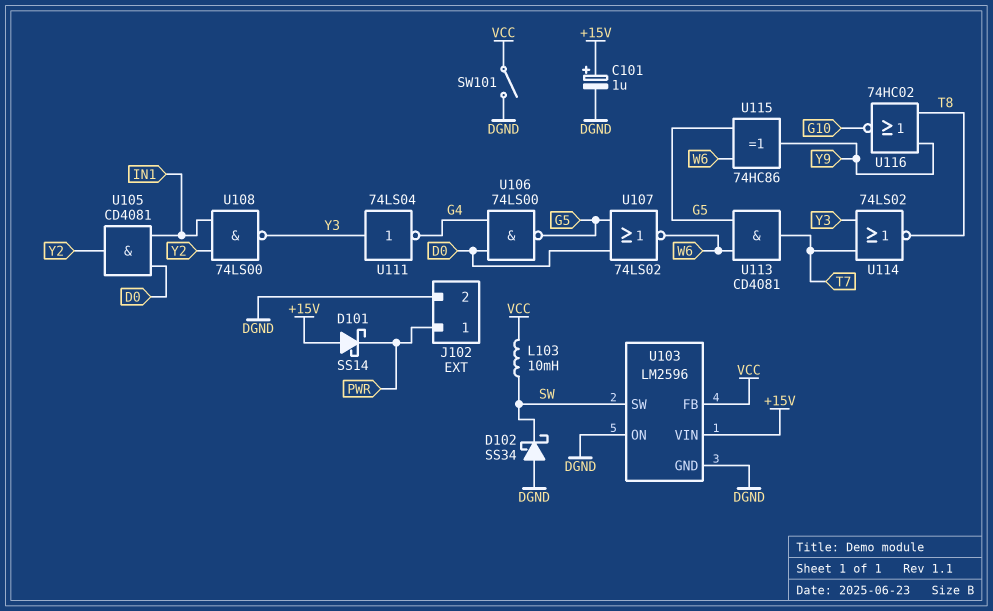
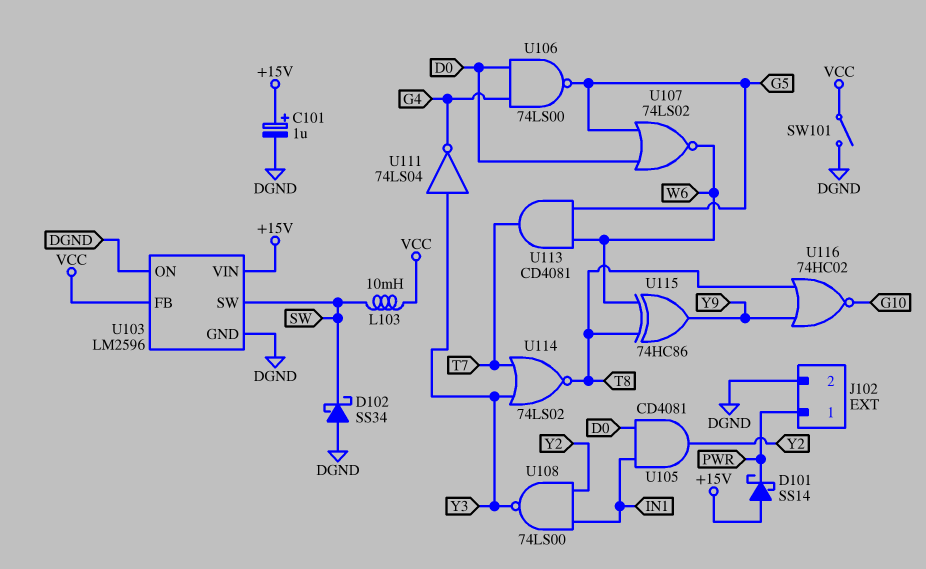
U115: XOR 74HC86 (in G5, in W6, out Y9) -> XOR 74HC86 (in T8, in W6, out Y9)

